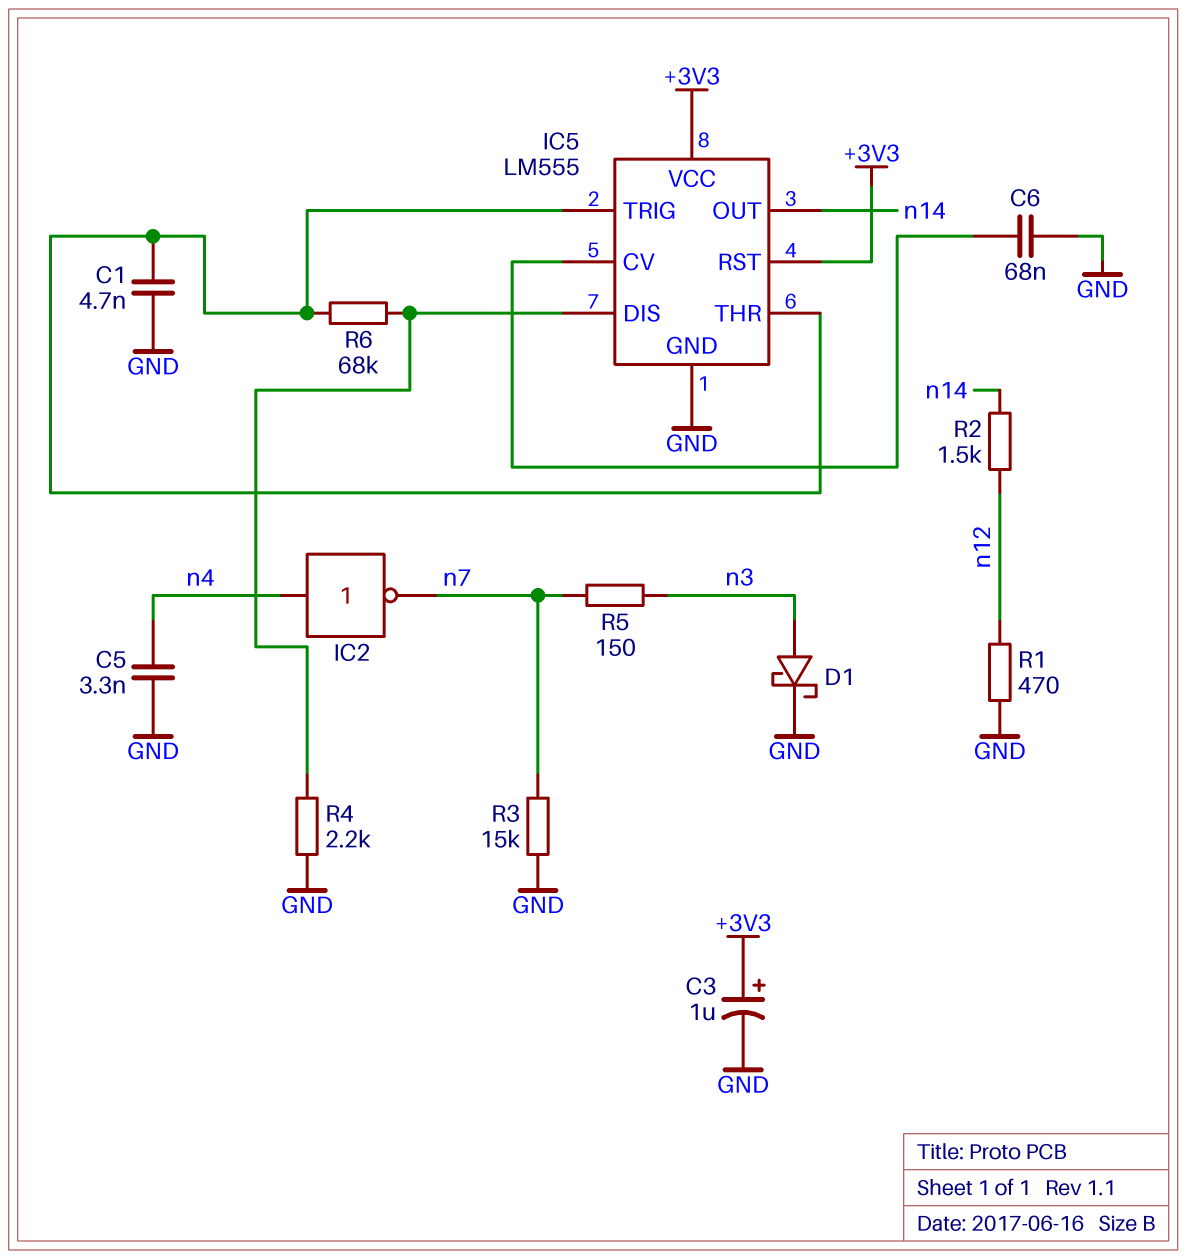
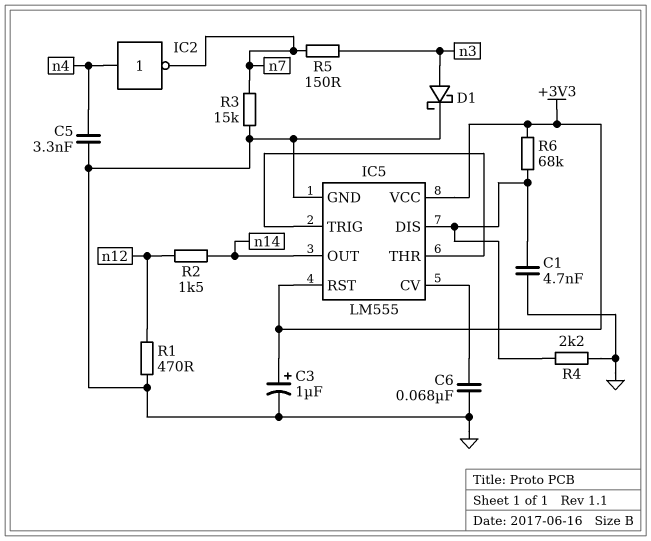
C1: 4.7nF (GND, IC5/THR) -> 4.7nF (GND, IC5/DIS)
R6: 68k (IC5/DIS, IC5/THR) -> 68k (+3V3, IC5/DIS)

